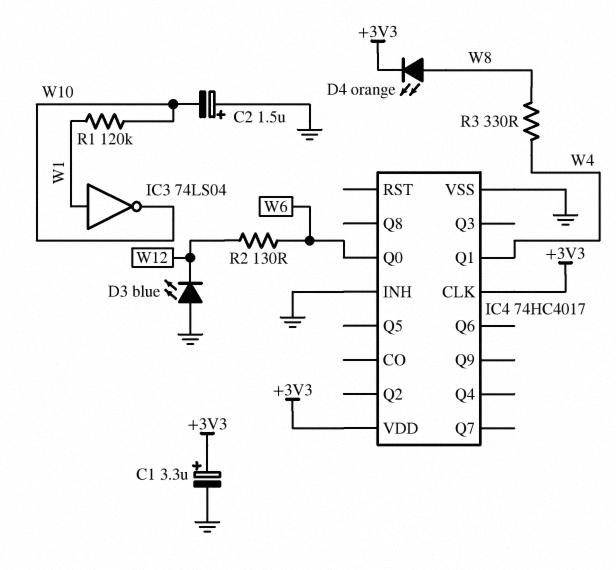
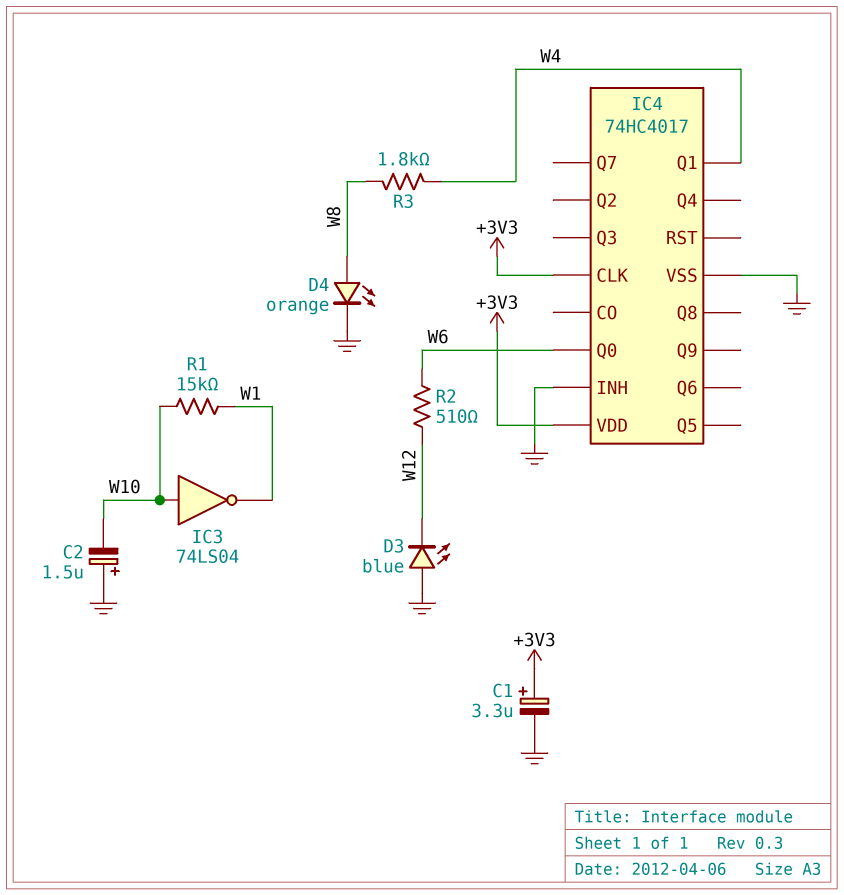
D4: LED orange (A W8, K +3V3) -> LED orange (A W8, K GND)
IC3: NOT 74LS04 (in W1, out W10) -> NOT 74LS04 (in W10, out W1)
R1: 120k (W1, W10) -> 15k (W1, W10)
R2: 130 (W6, W12) -> 510 (W6, W12)
R3: 330 (W4, W8) -> 1.8k (W4, W8)

